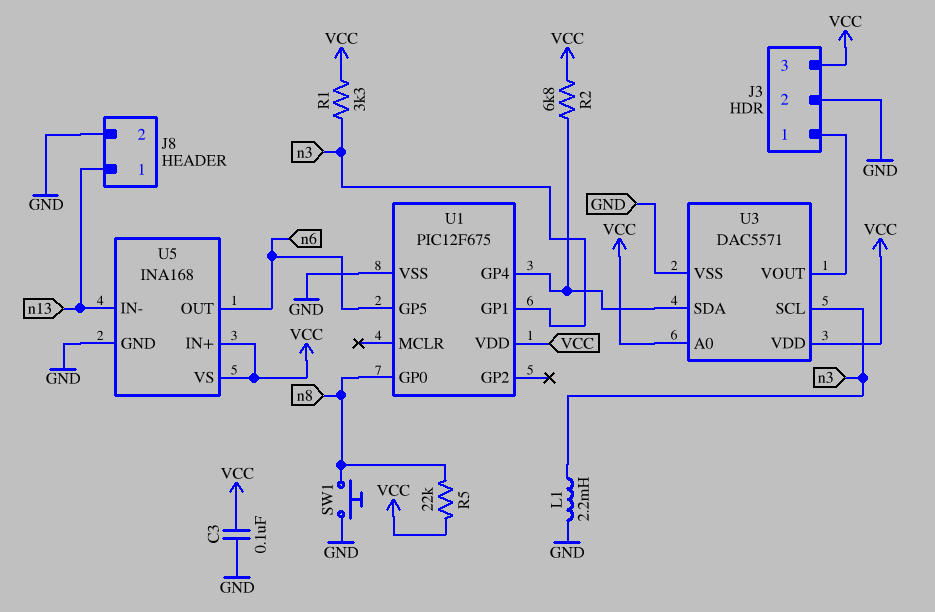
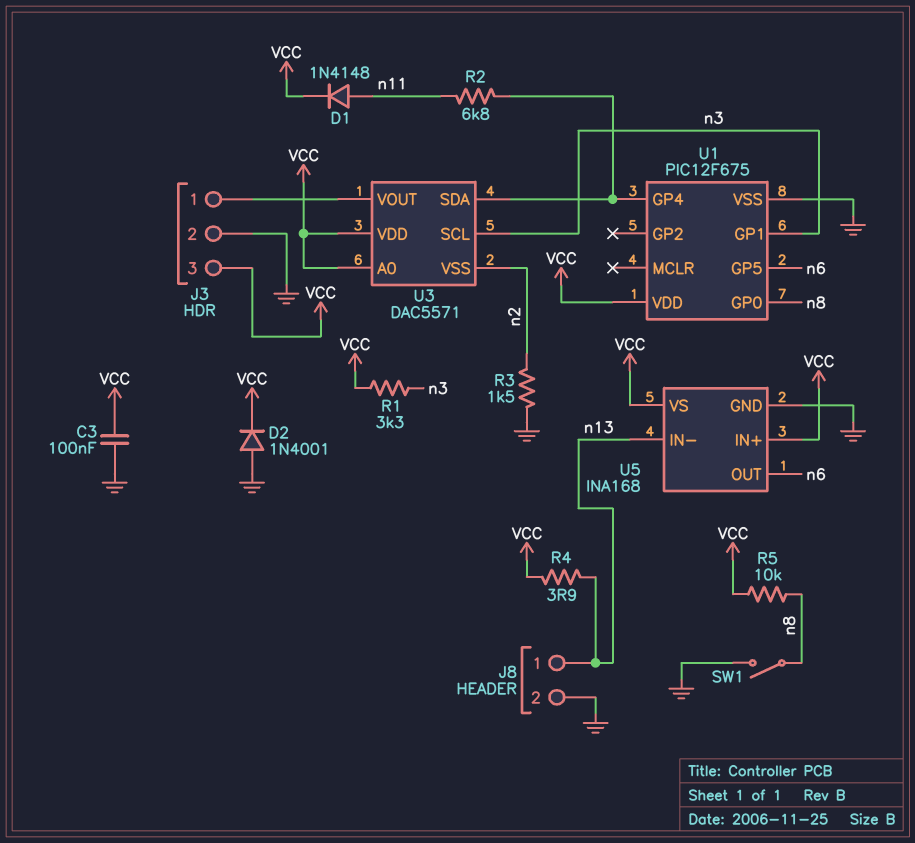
D1: none -> diode 1N4148 (A n11, K VCC)
D2: none -> diode 1N4001 (A GND, K VCC)
L1: 2.2mH (GND, n3) -> none
R2: 6.8k (U1/GP4, VCC) -> 6.8k (U1/GP4, n11)
R3: none -> 1.5k (GND, n2)
R4: none -> 3.9 (VCC, n13)
R5: 22k (VCC, n8) -> 10k (VCC, n8)
SW1: button (GND, n8) -> switch (GND, n8)
U3 pin VSS: GND -> n2

